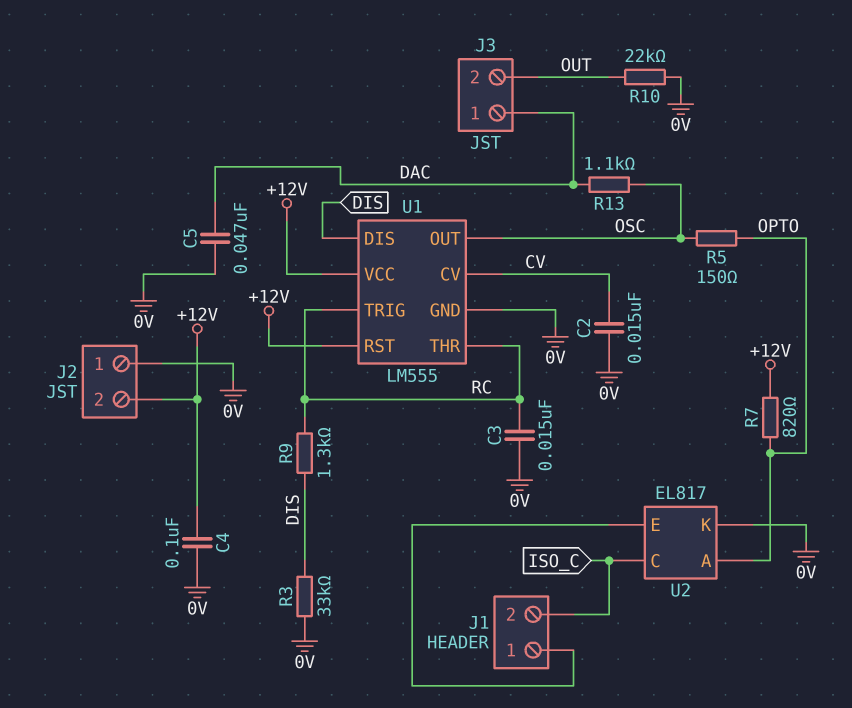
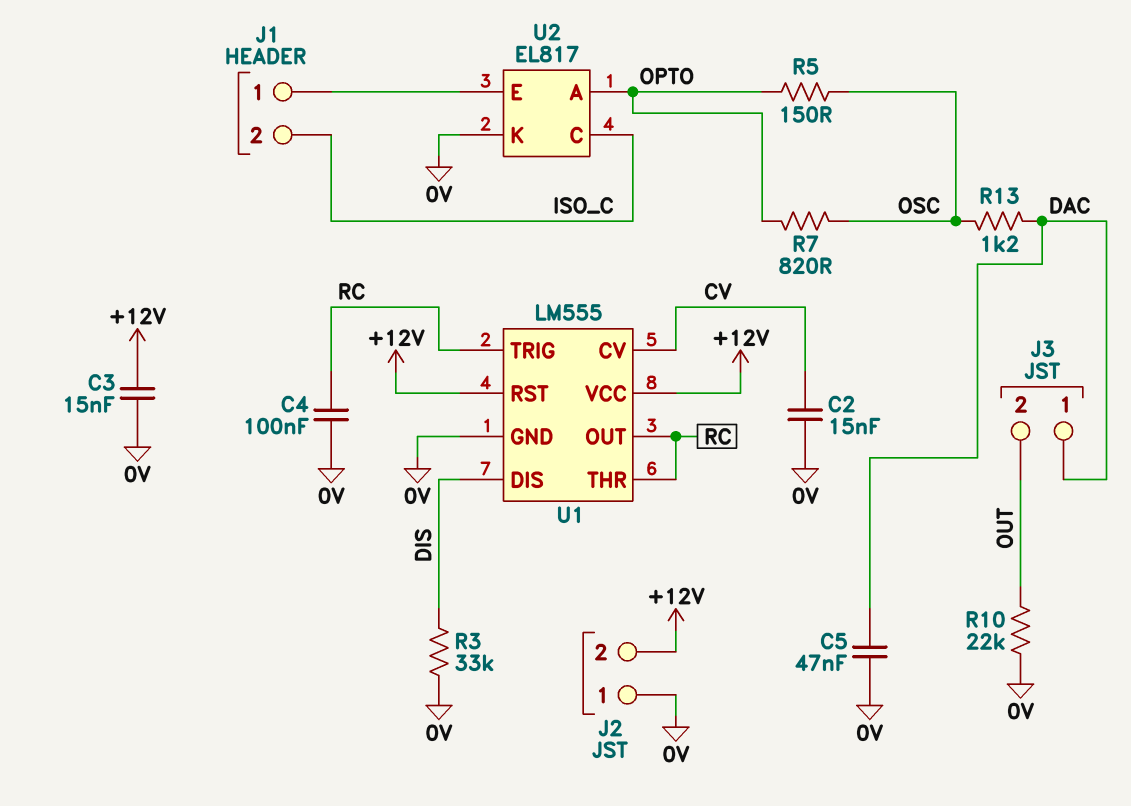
C3: 15nF (0V, RC) -> 15nF (+12V, 0V)
C4: 100nF (+12V, 0V) -> 100nF (0V, RC)
R7: 820 (+12V, OPTO) -> 820 (OPTO, OSC)
R9: 1.3k (DIS, RC) -> none
R13: 1.1k (DAC, OSC) -> 1.2k (DAC, OSC)
U1 pin OUT: OSC -> RC

